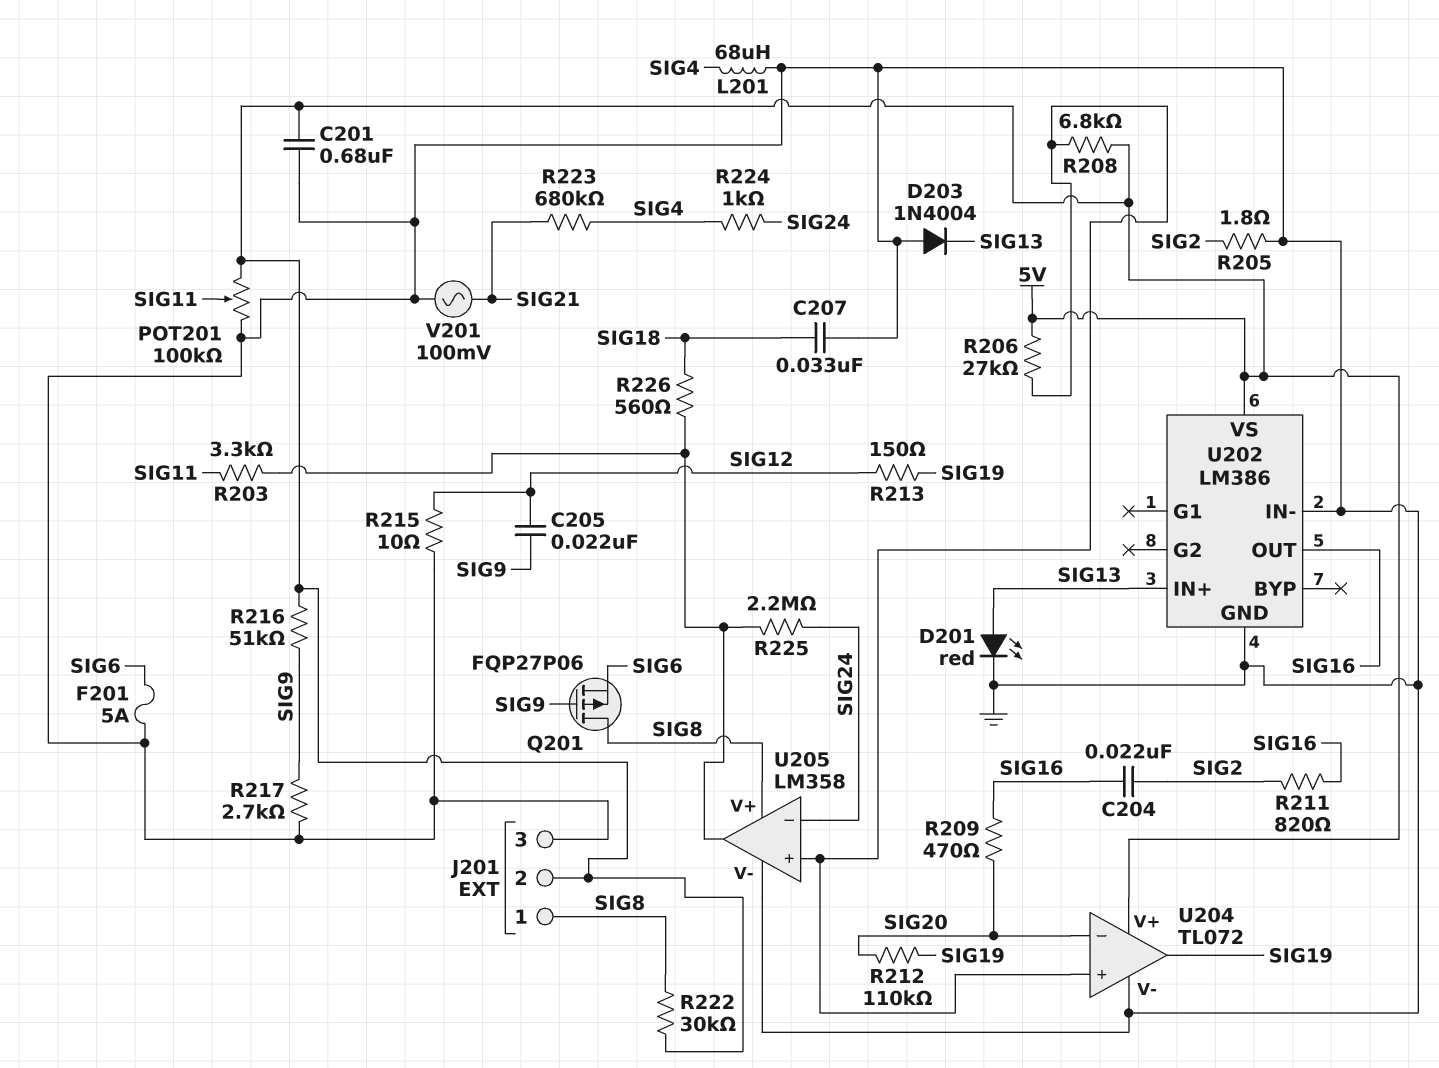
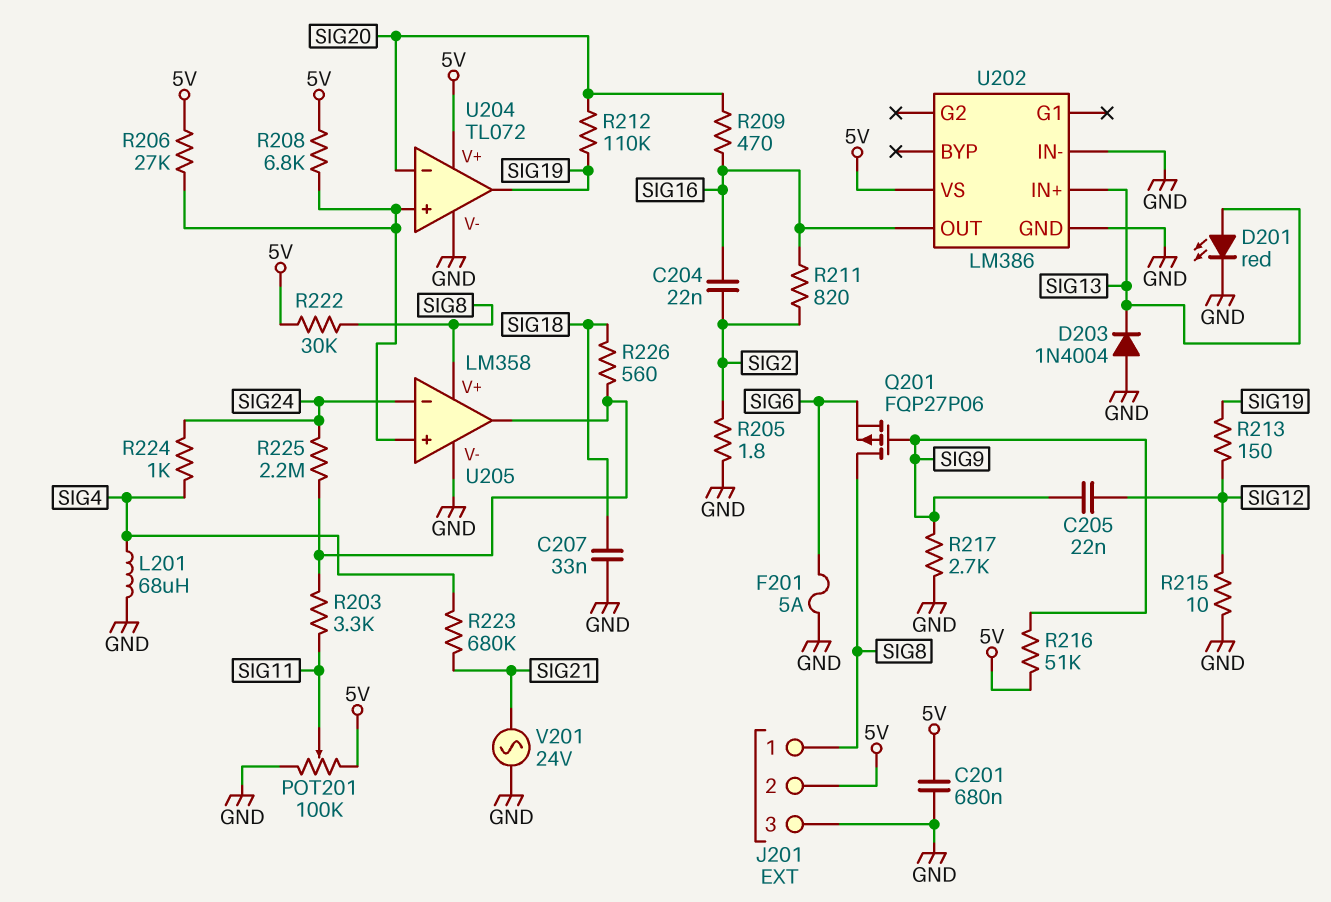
V201: AC 100mV (GND, SIG21) -> AC 24V (GND, SIG21)

